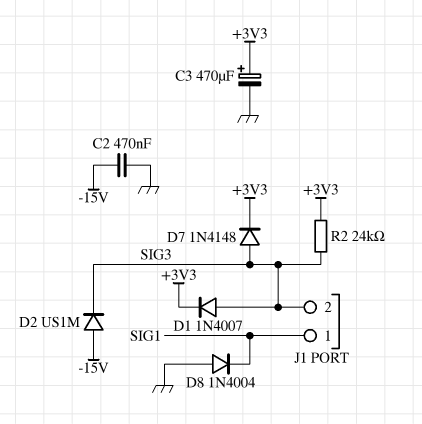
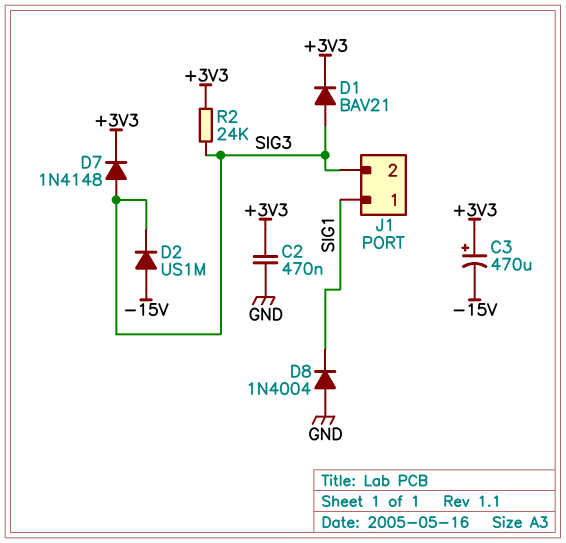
C2: 470nF (-15V, GND) -> 470nF (+3V3, GND)
C3: 470uF (plus +3V3, minus GND) -> 470uF (plus +3V3, minus -15V)
D1: diode 1N4007 (A SIG3, K +3V3) -> diode BAV21 (A SIG3, K +3V3)

